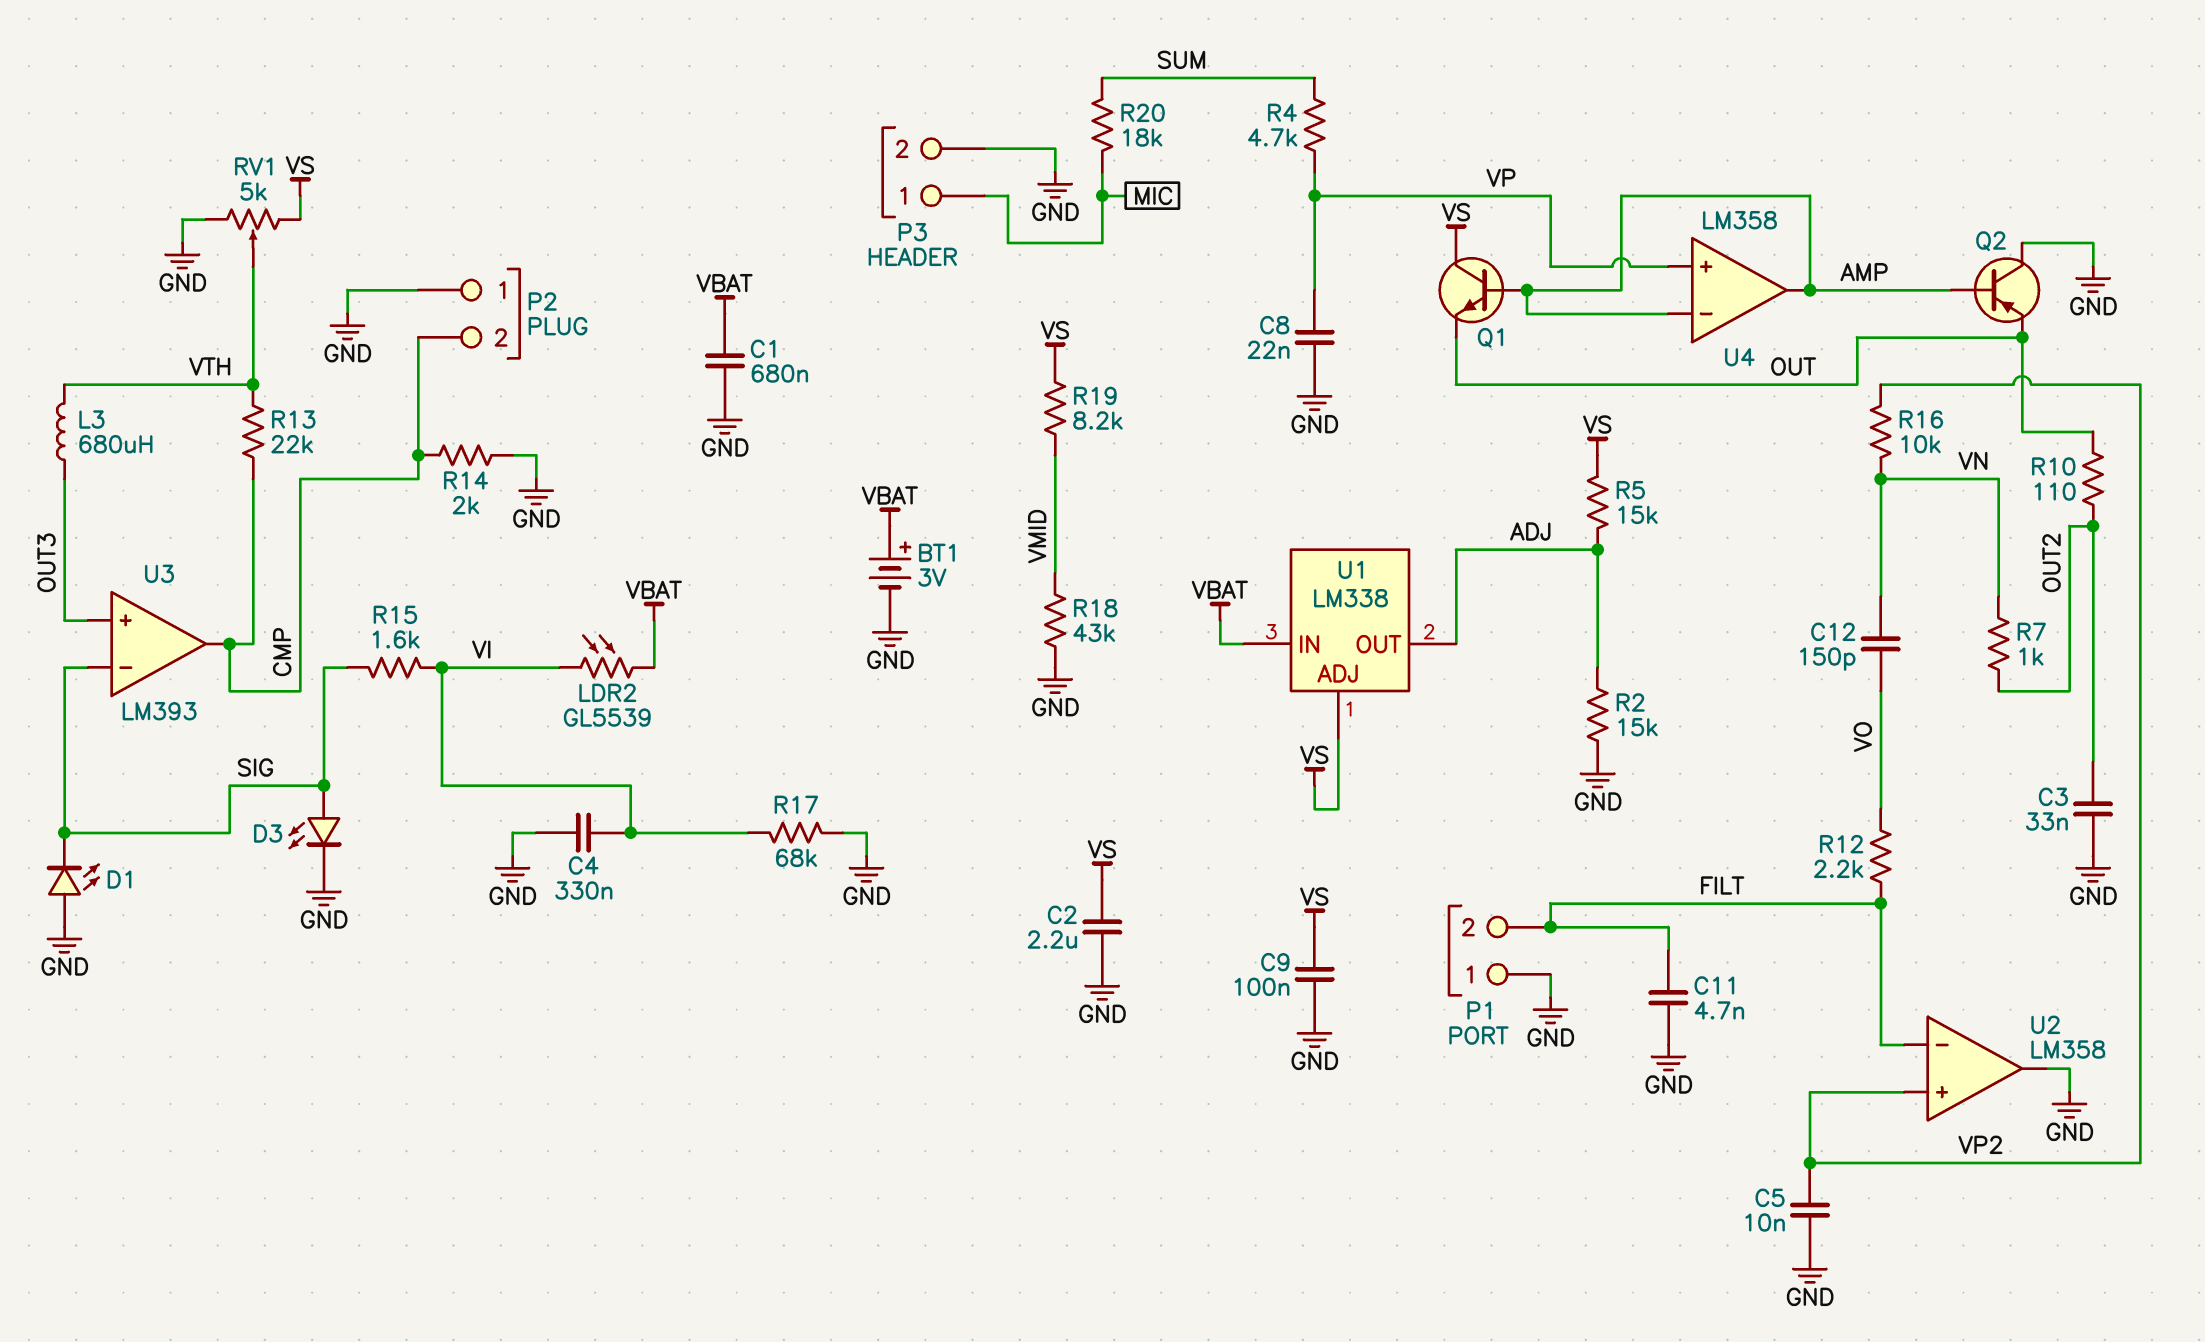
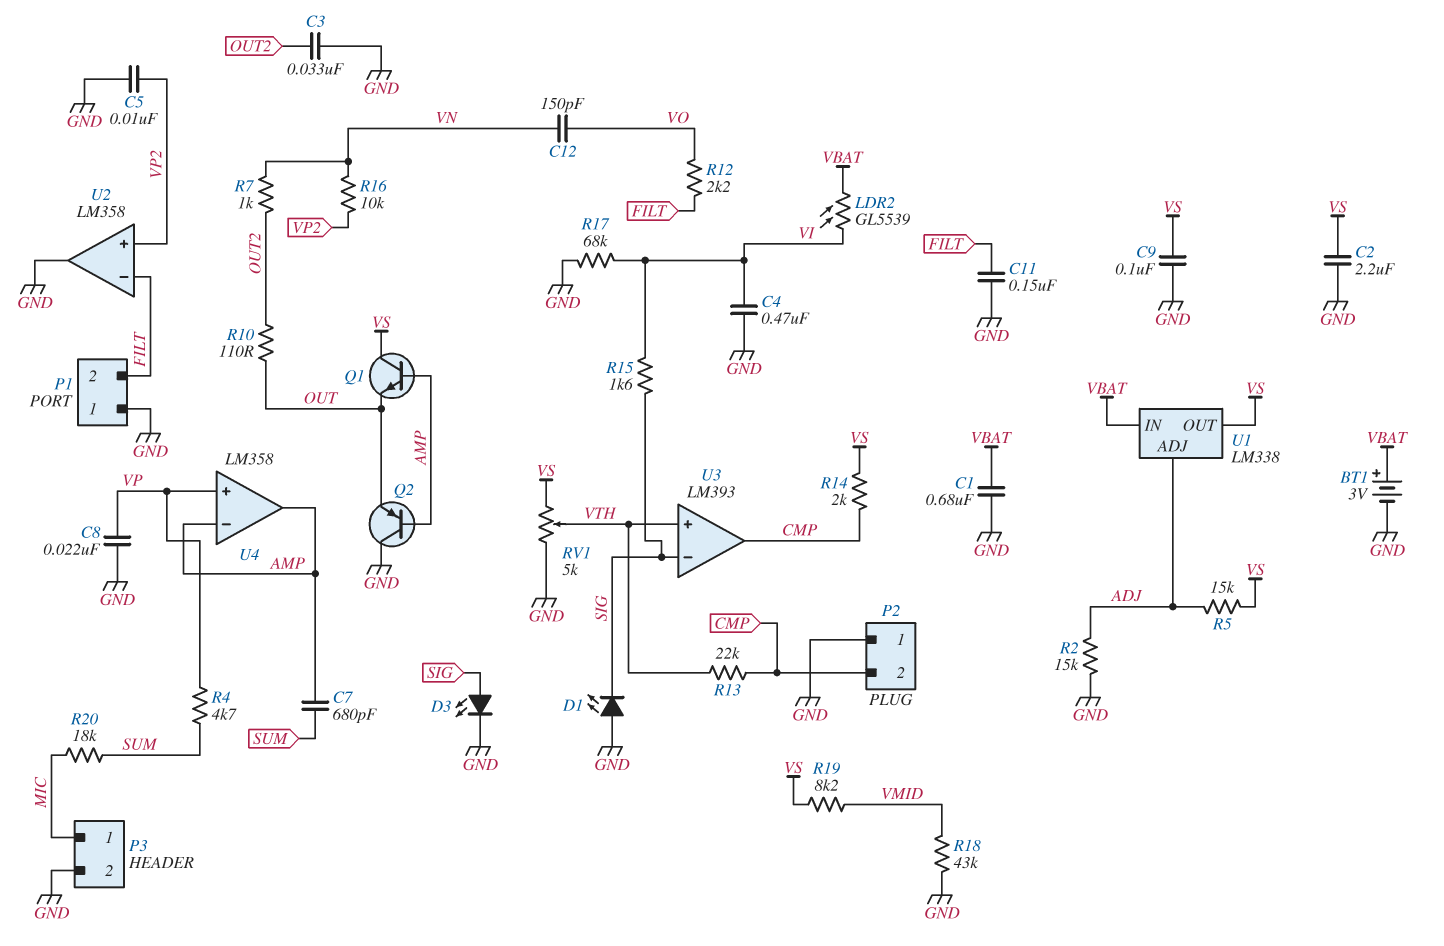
C4: 330nF (GND, VI) -> 470nF (GND, VI)
C7: none -> 680pF (AMP, SUM)
C11: 4.7nF (FILT, GND) -> 150nF (FILT, GND)
L3: 680uH (OUT3, VTH) -> none
R14: 2k (CMP, GND) -> 2k (CMP, VS)
U1 pin ADJ: VS -> ADJ
U1 pin OUT: ADJ -> VS
U3 pin in+: OUT3 -> VTH

